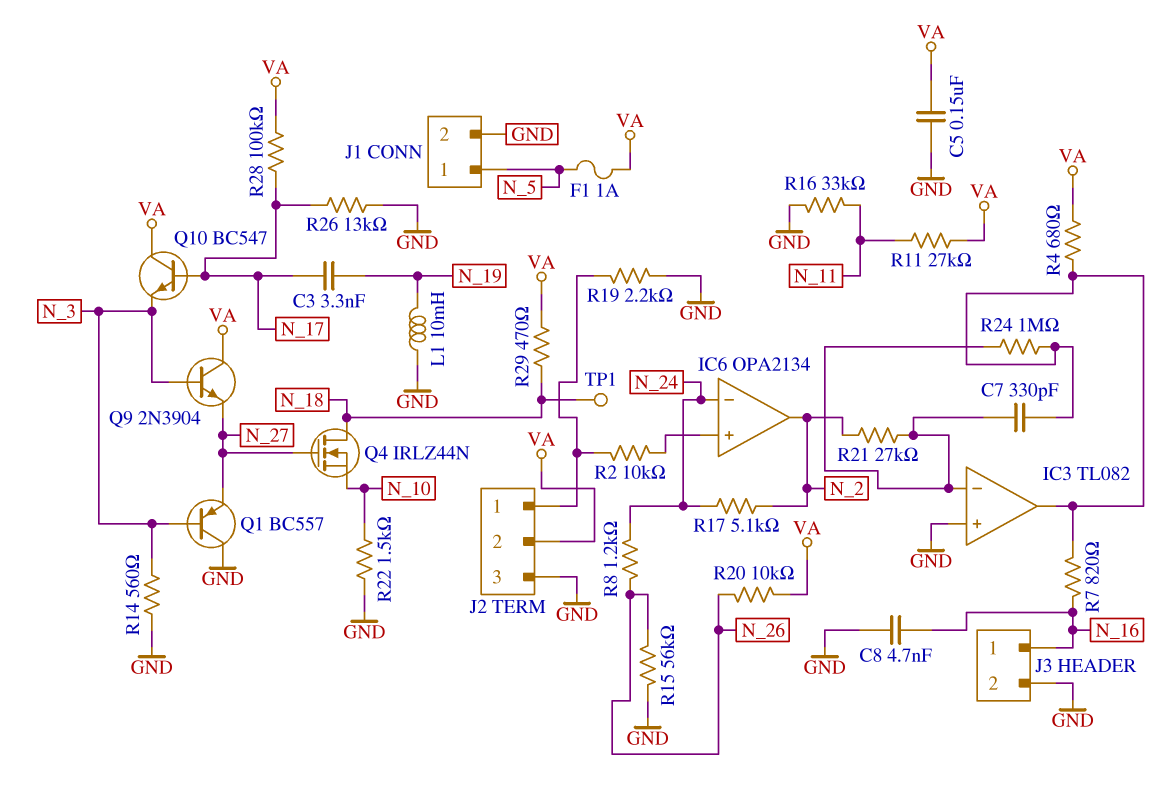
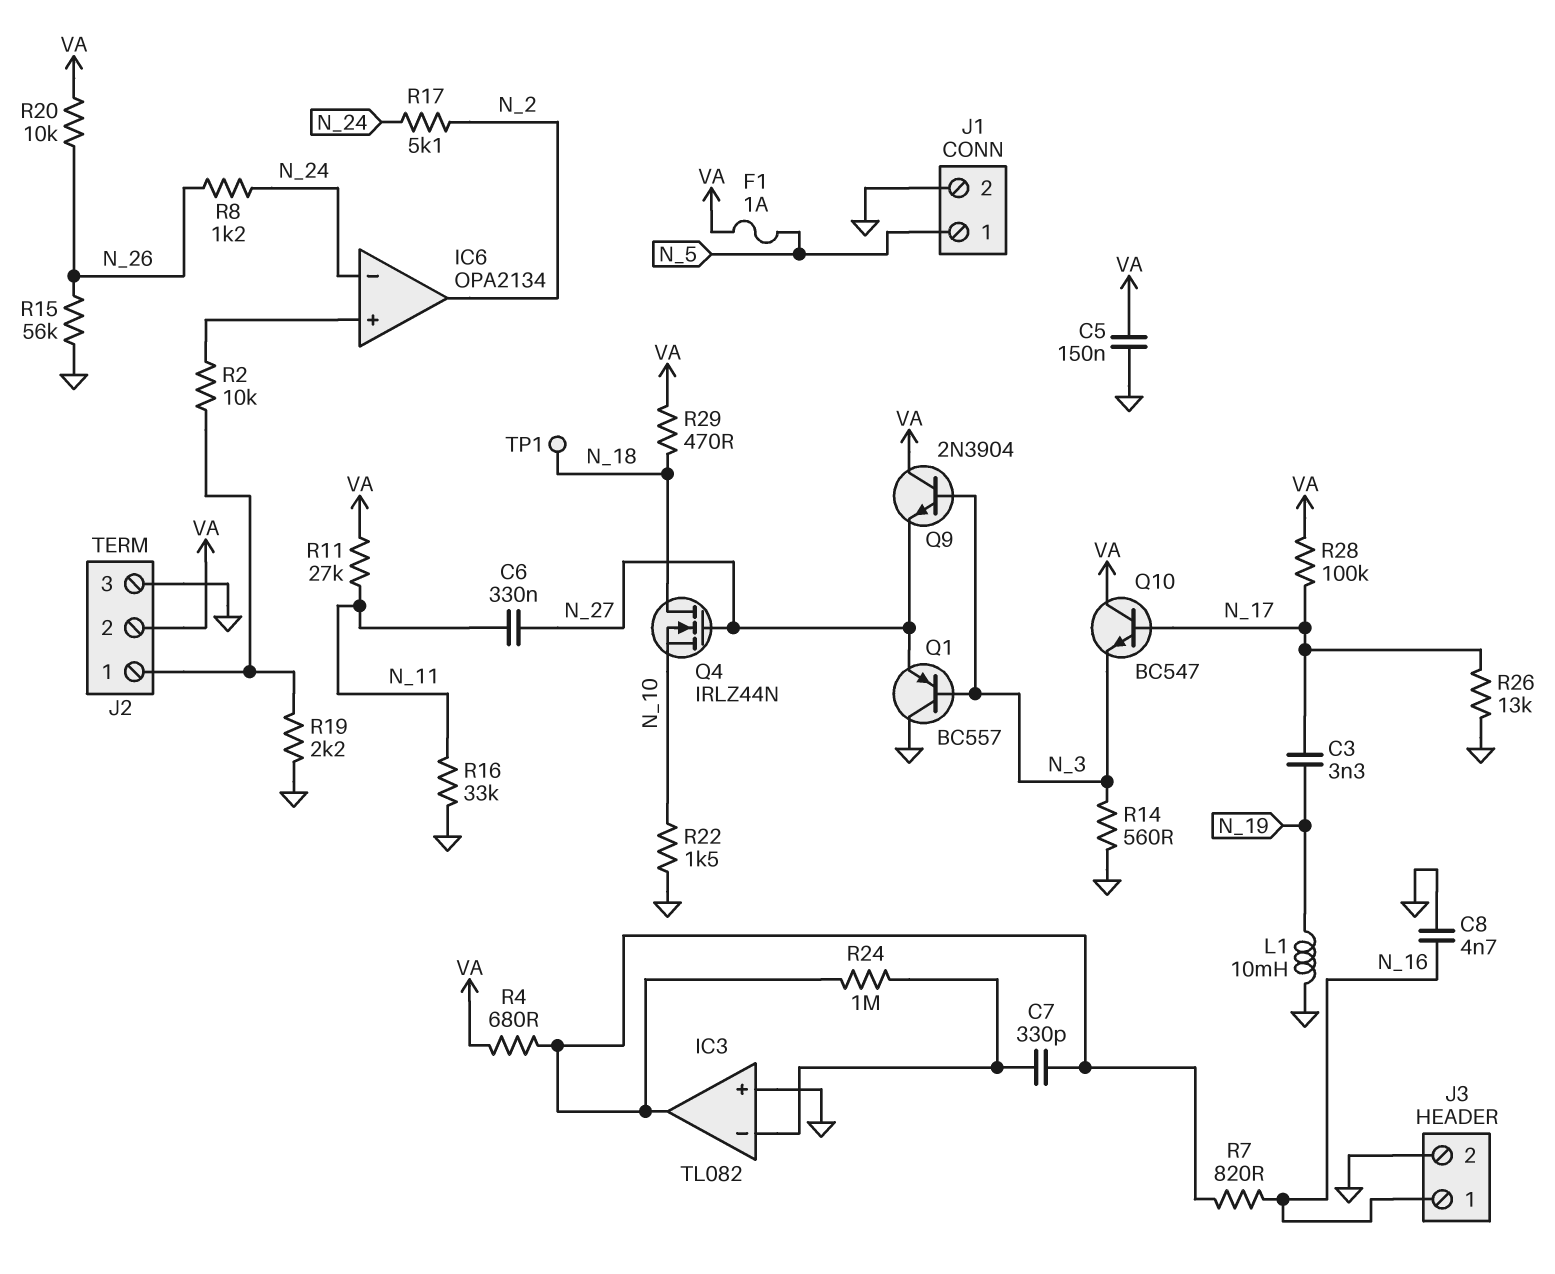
C6: none -> 330nF (N_11, N_27)
R21: 27k (IC3/in-, N_2) -> none

